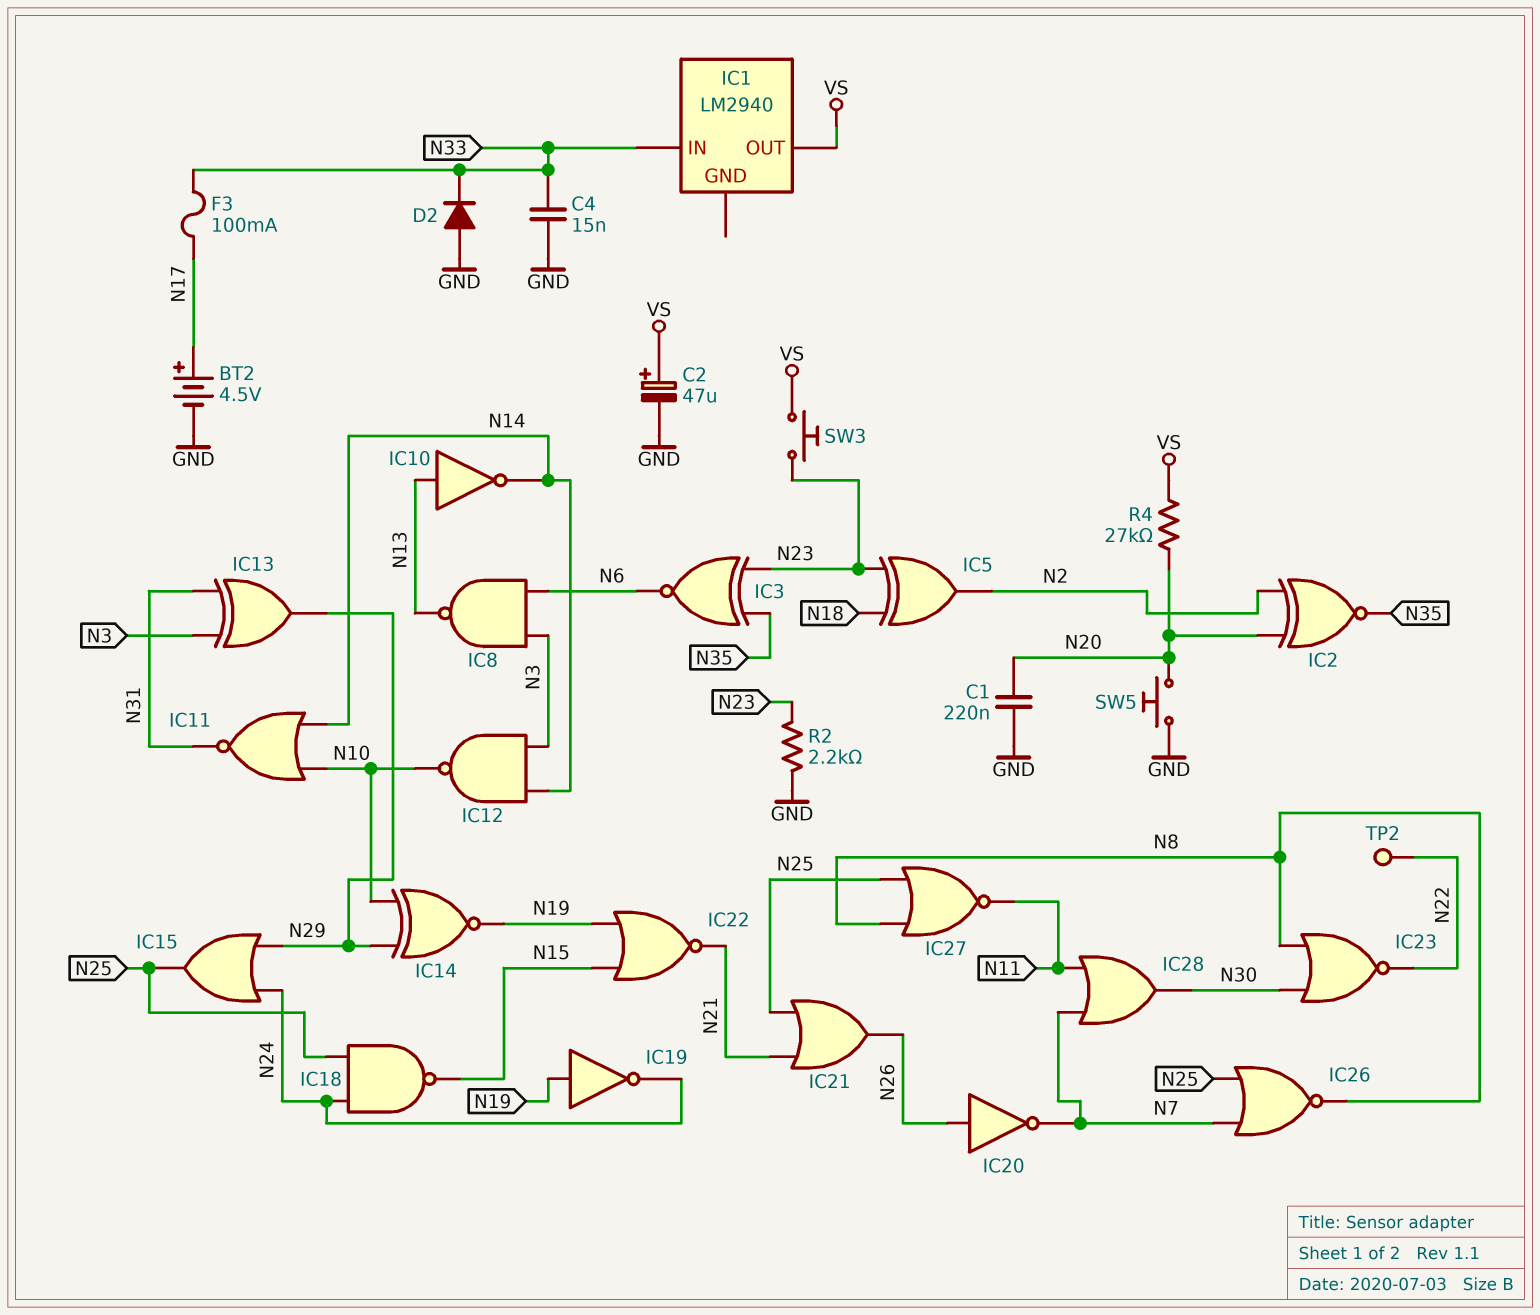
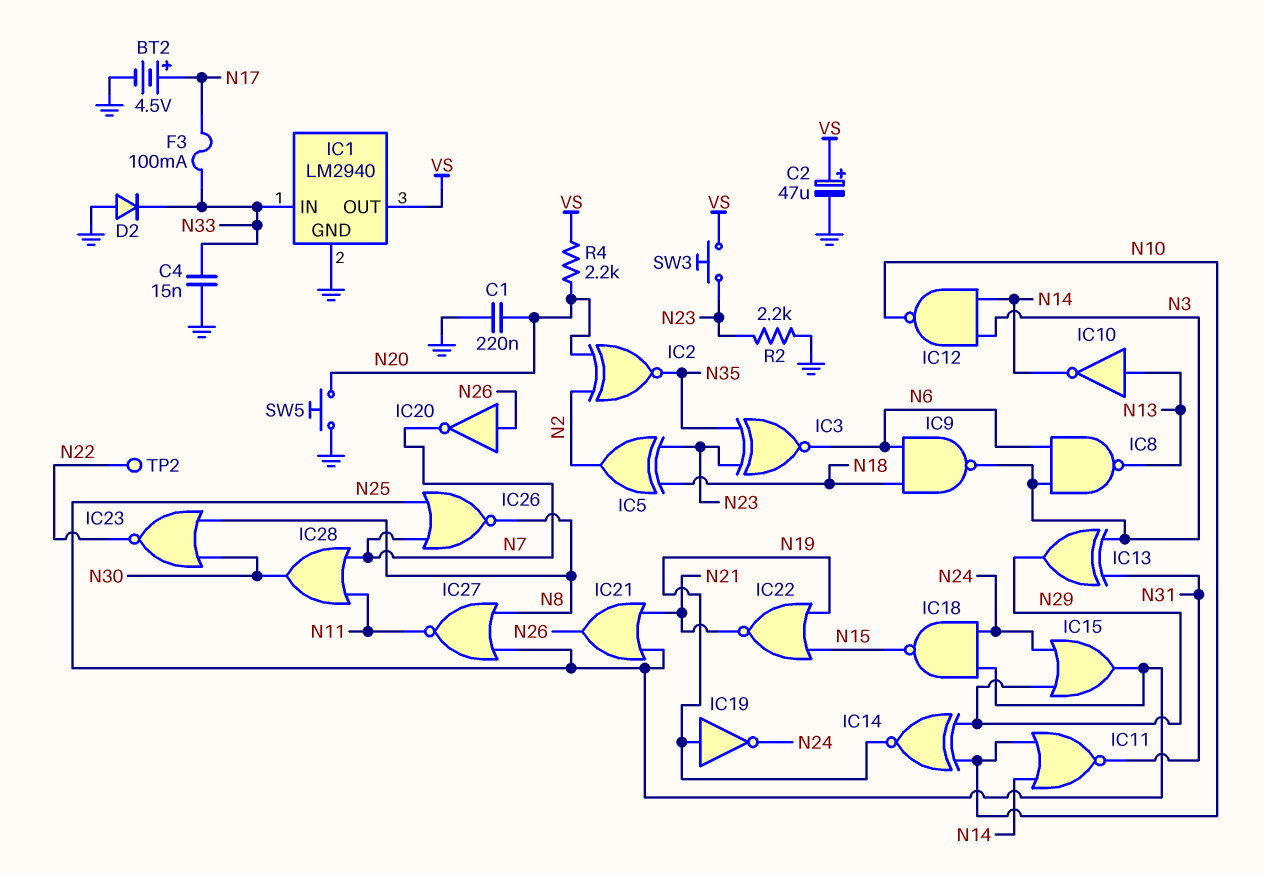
IC1 pin GND: none -> GND
IC9: none -> NAND (in N6, in N18, out N3)
R4: 27k (N20, VS) -> 2.2k (N20, VS)

